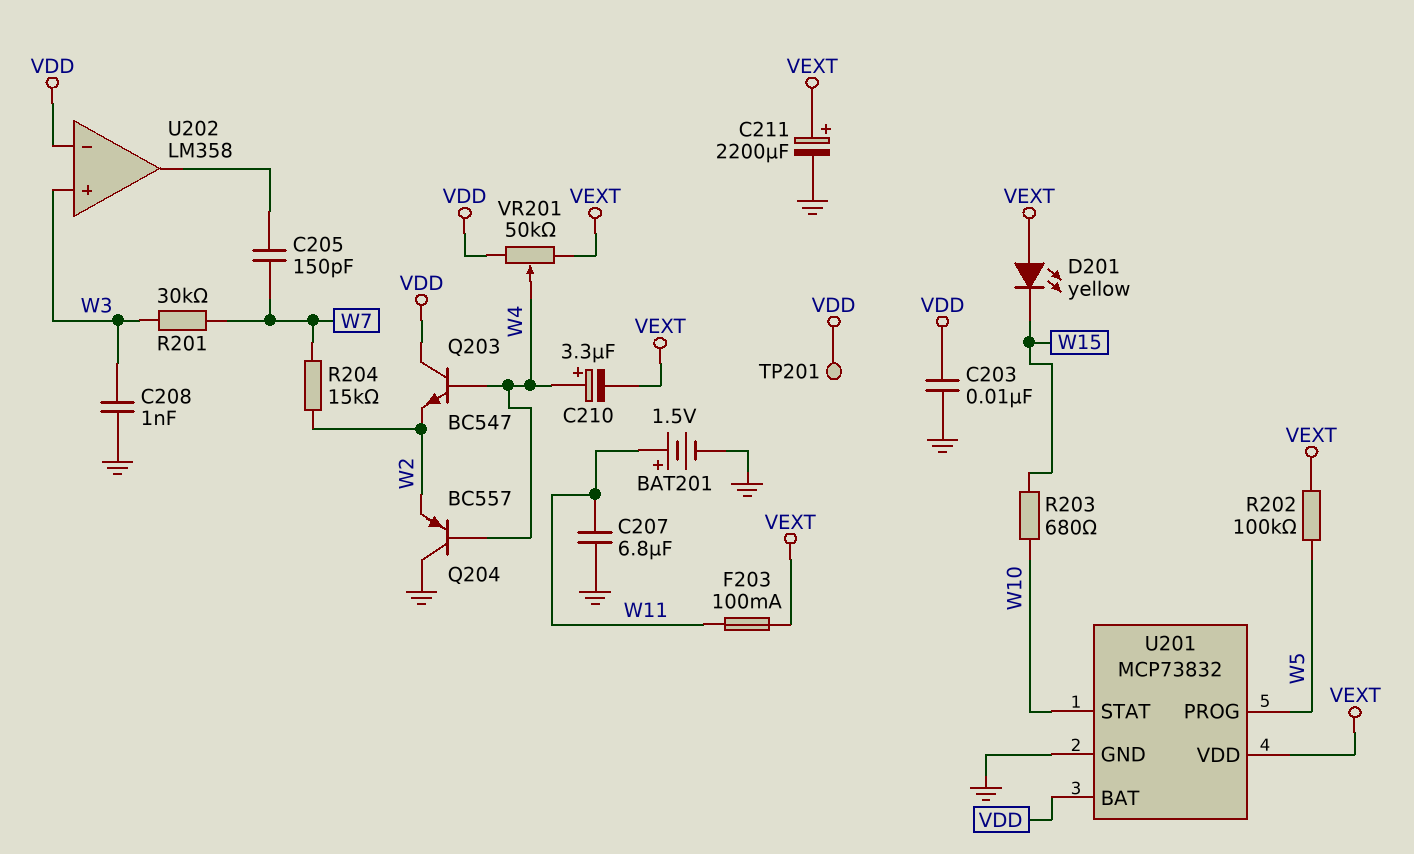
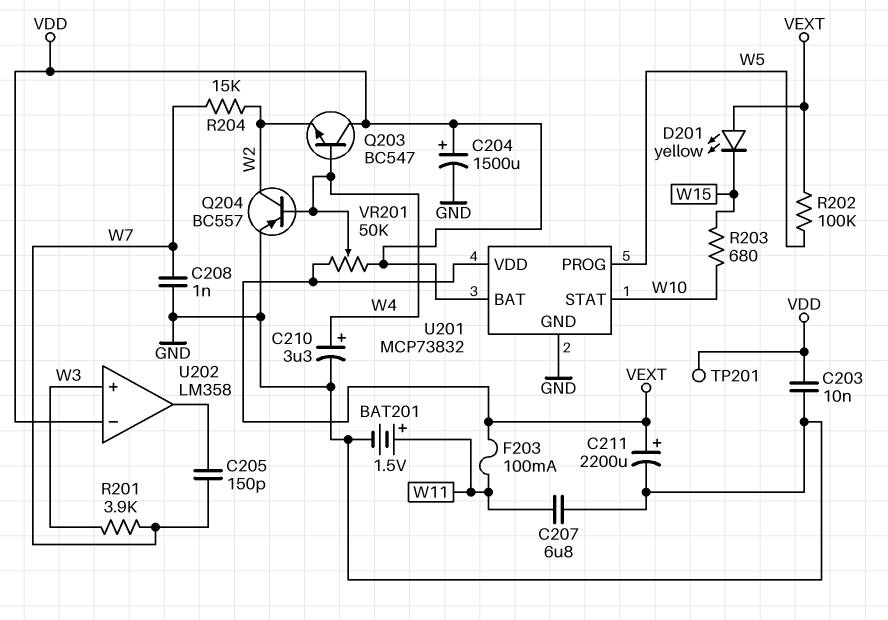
C204: none -> 1500uF (plus VDD, minus GND)
C208: 1nF (GND, W3) -> 1nF (GND, W7)
C210: 3.3uF (plus W4, minus VEXT) -> 3.3uF (plus W4, minus GND)
Q204: PNP BC557 (B W4, C GND, E W2) -> PNP BC557 (B W4, C W2, E GND)
R201: 30k (W3, W7) -> 3.9k (W3, W7)

